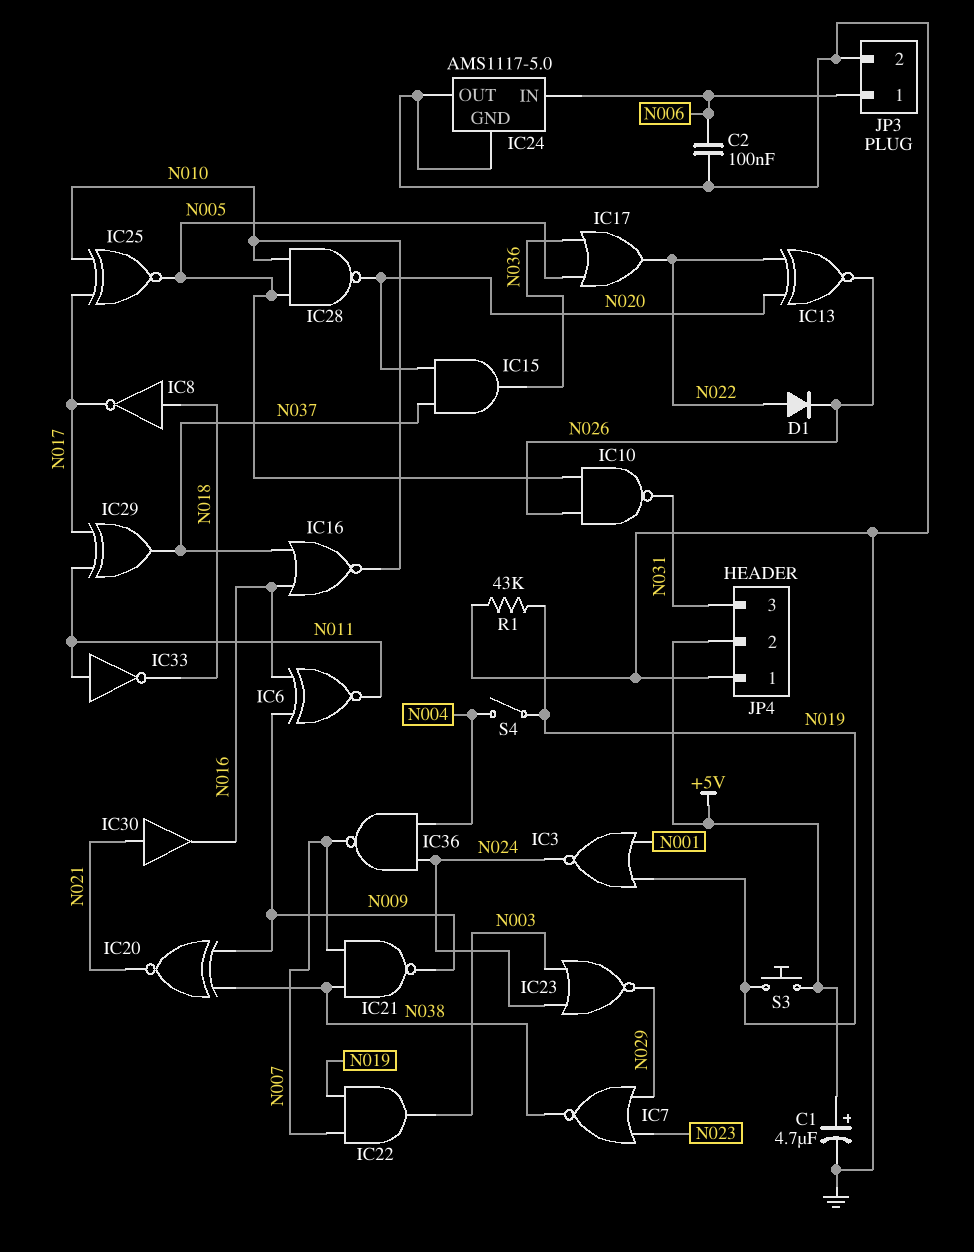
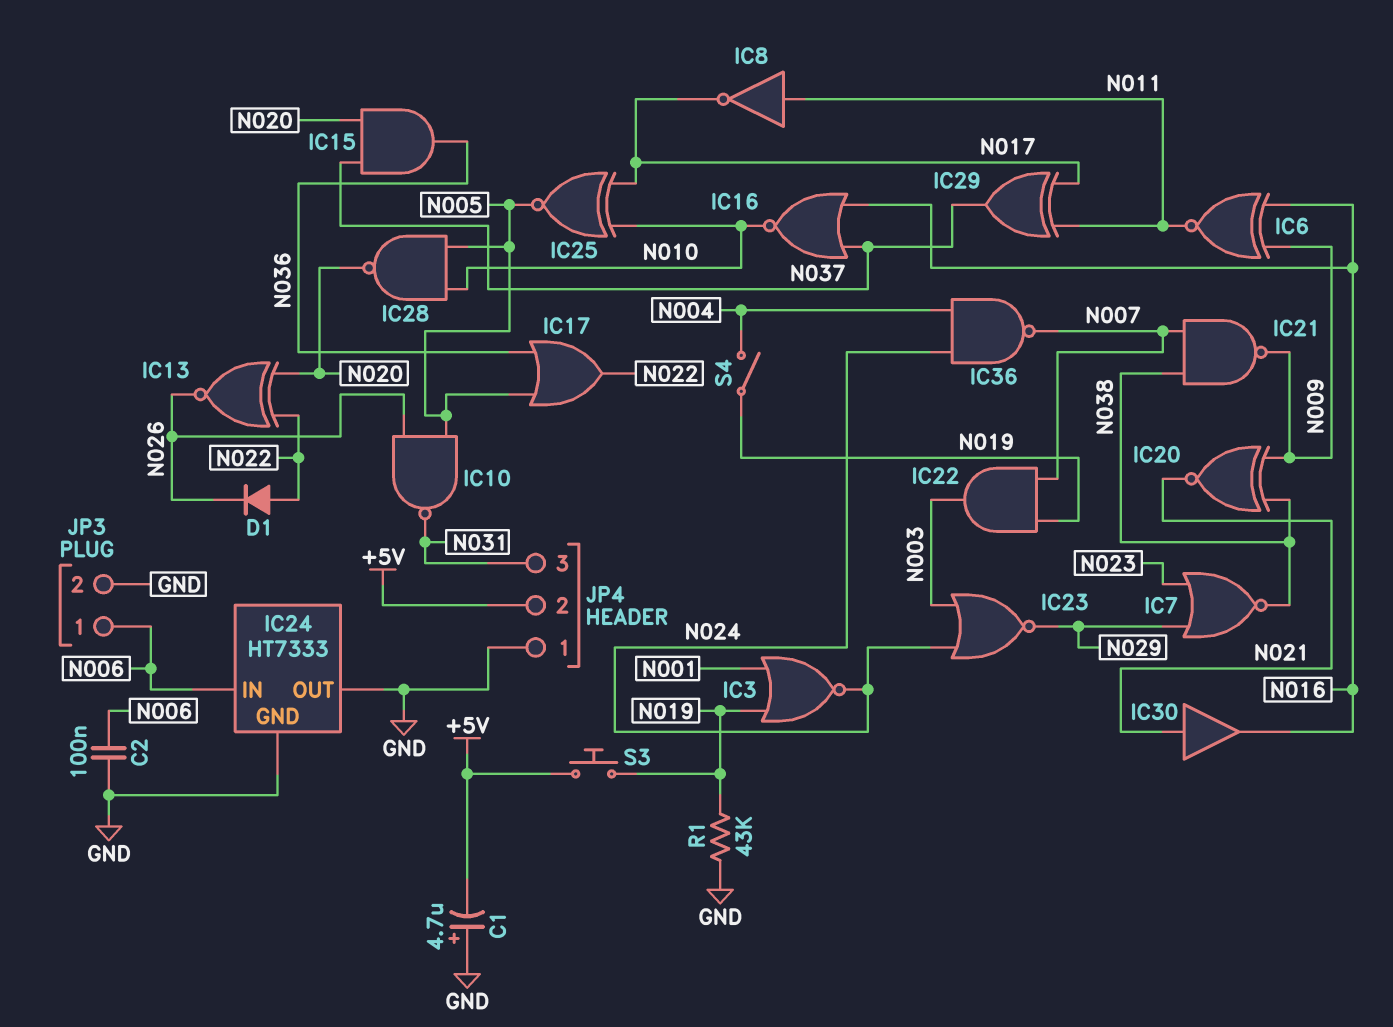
C1: 4.7uF (plus +5V, minus GND) -> 4.7uF (plus GND, minus +5V)
IC8: NOT (in N018, out N017) -> NOT (in N011, out N017)
IC24: AMS1117-5.0 -> HT7333
IC33: NOT (in N011, out N018) -> none

